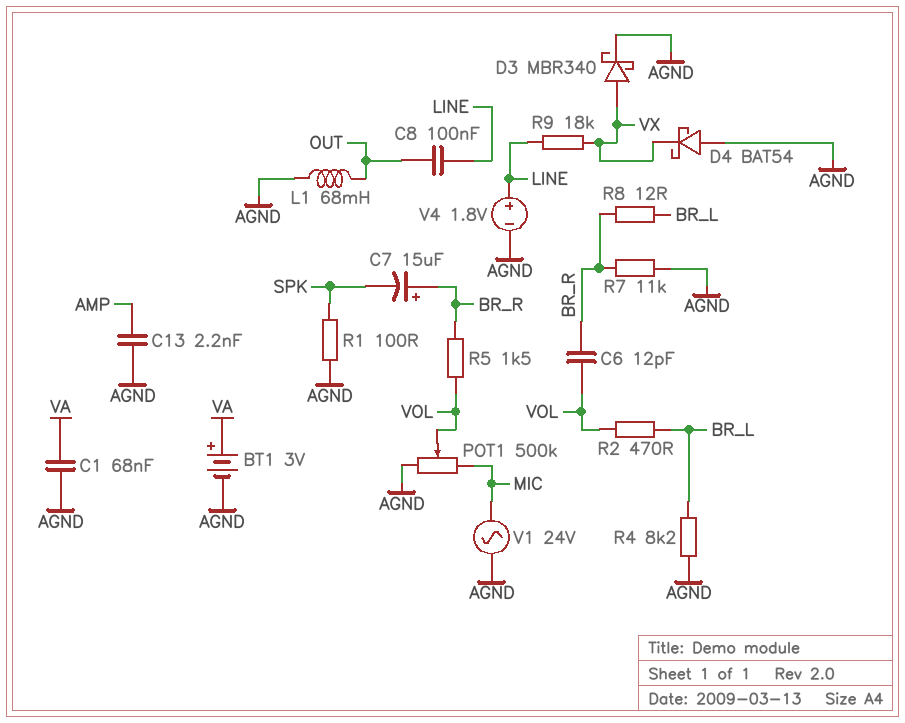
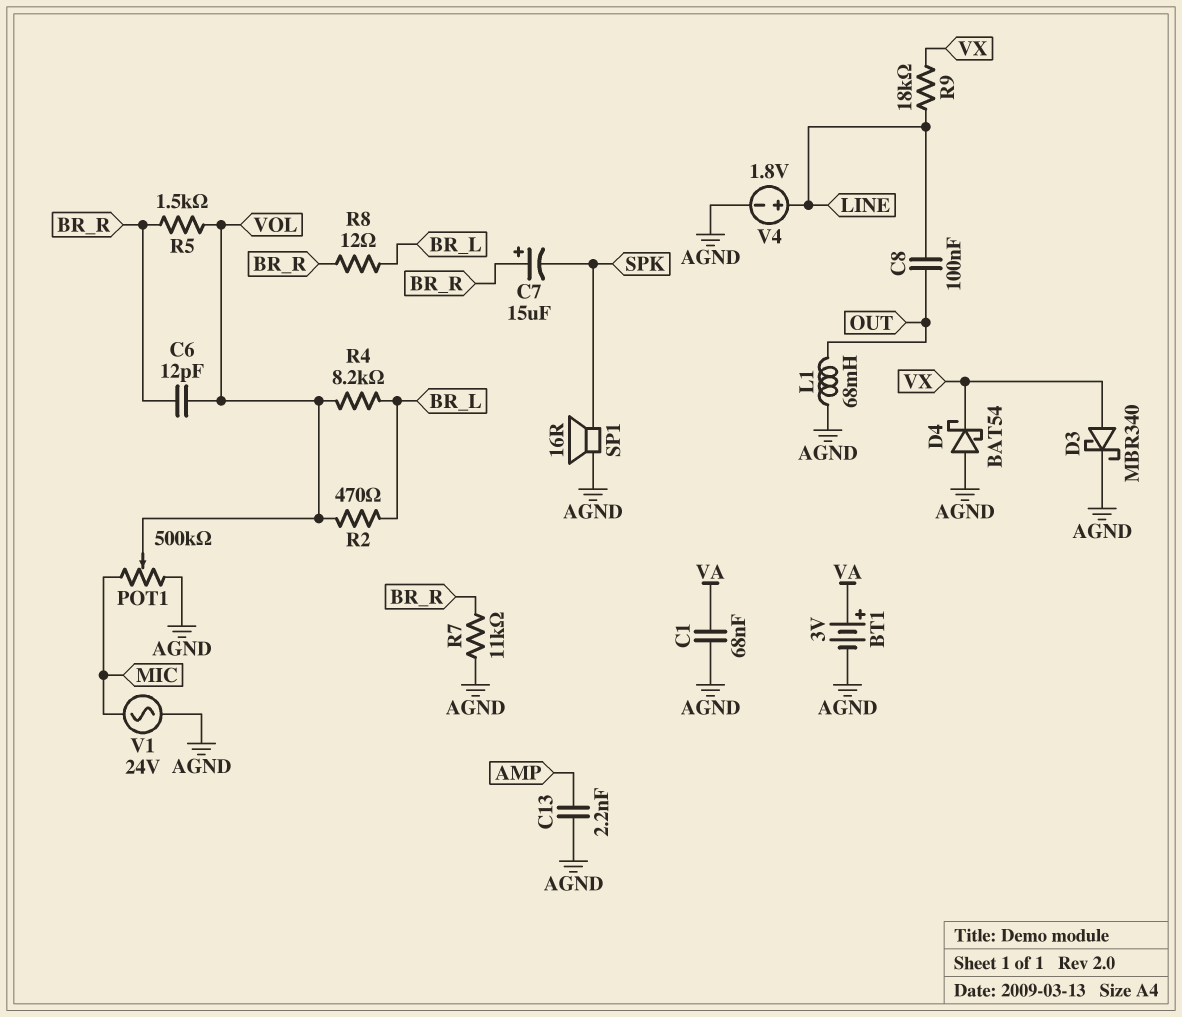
R1: 100 (AGND, SPK) -> none
R4: 8.2k (AGND, BR_L) -> 8.2k (BR_L, VOL)
SP1: none -> speaker 16R (AGND, SPK)

